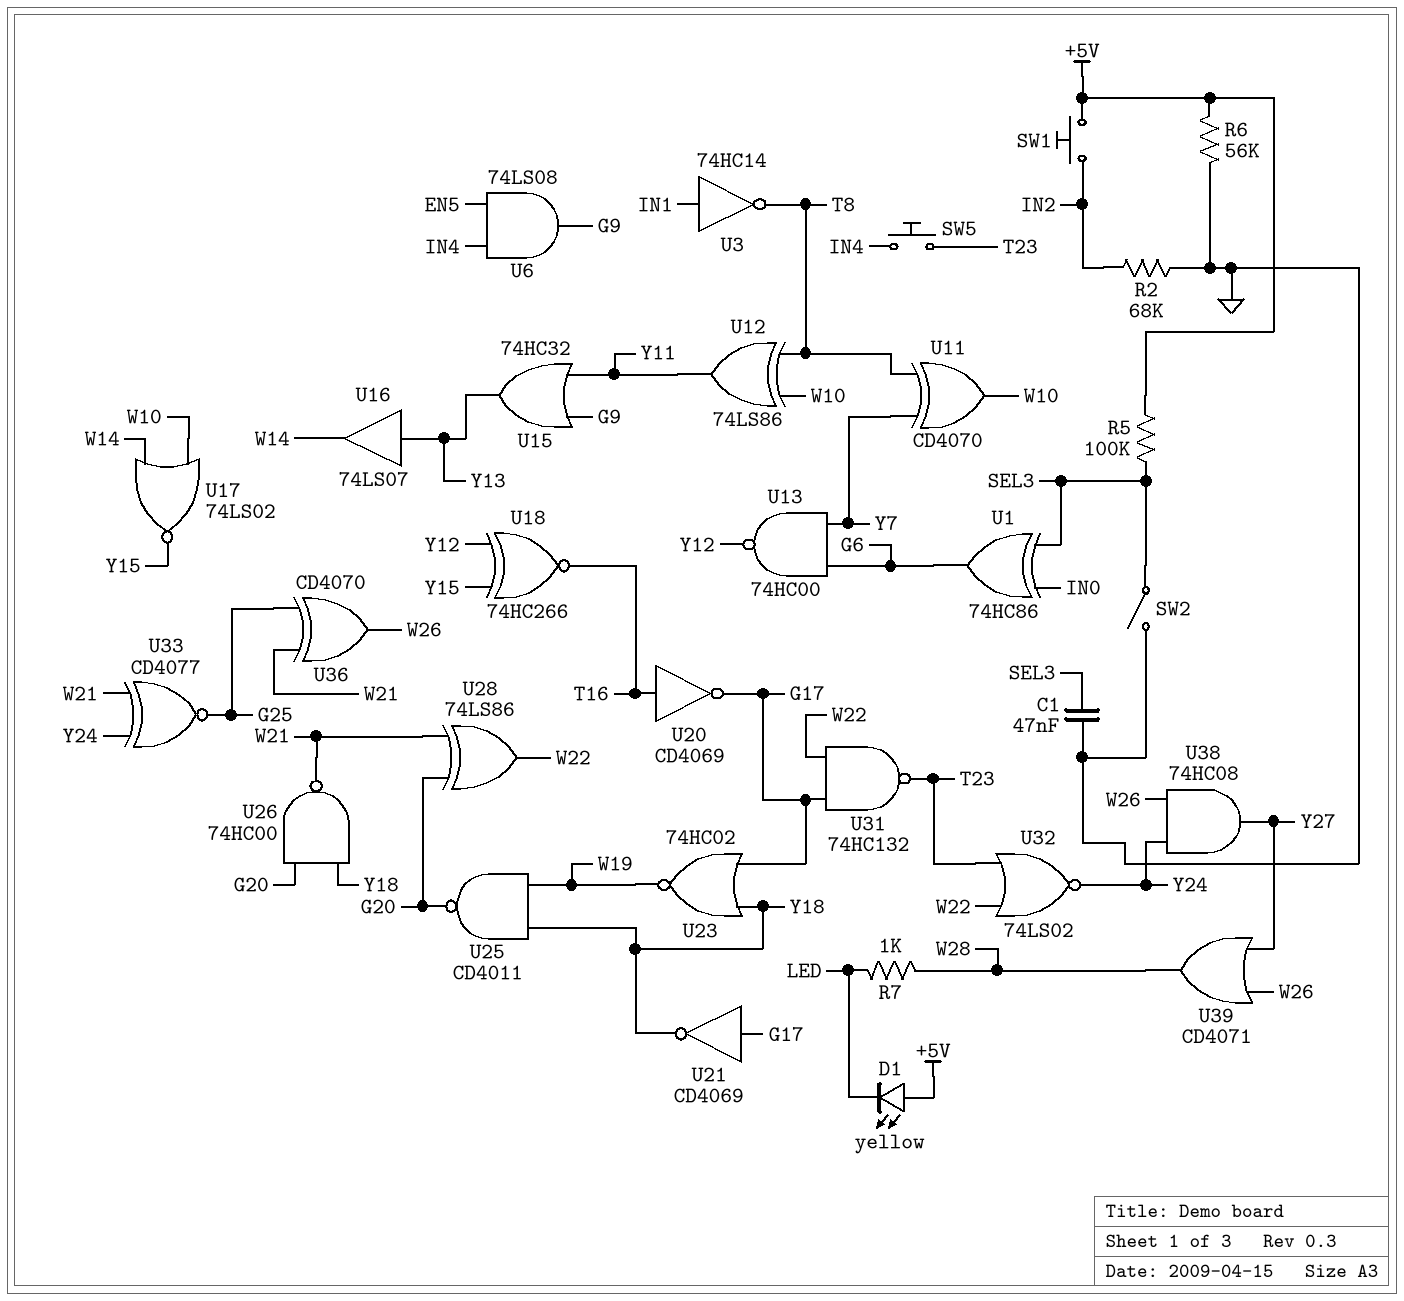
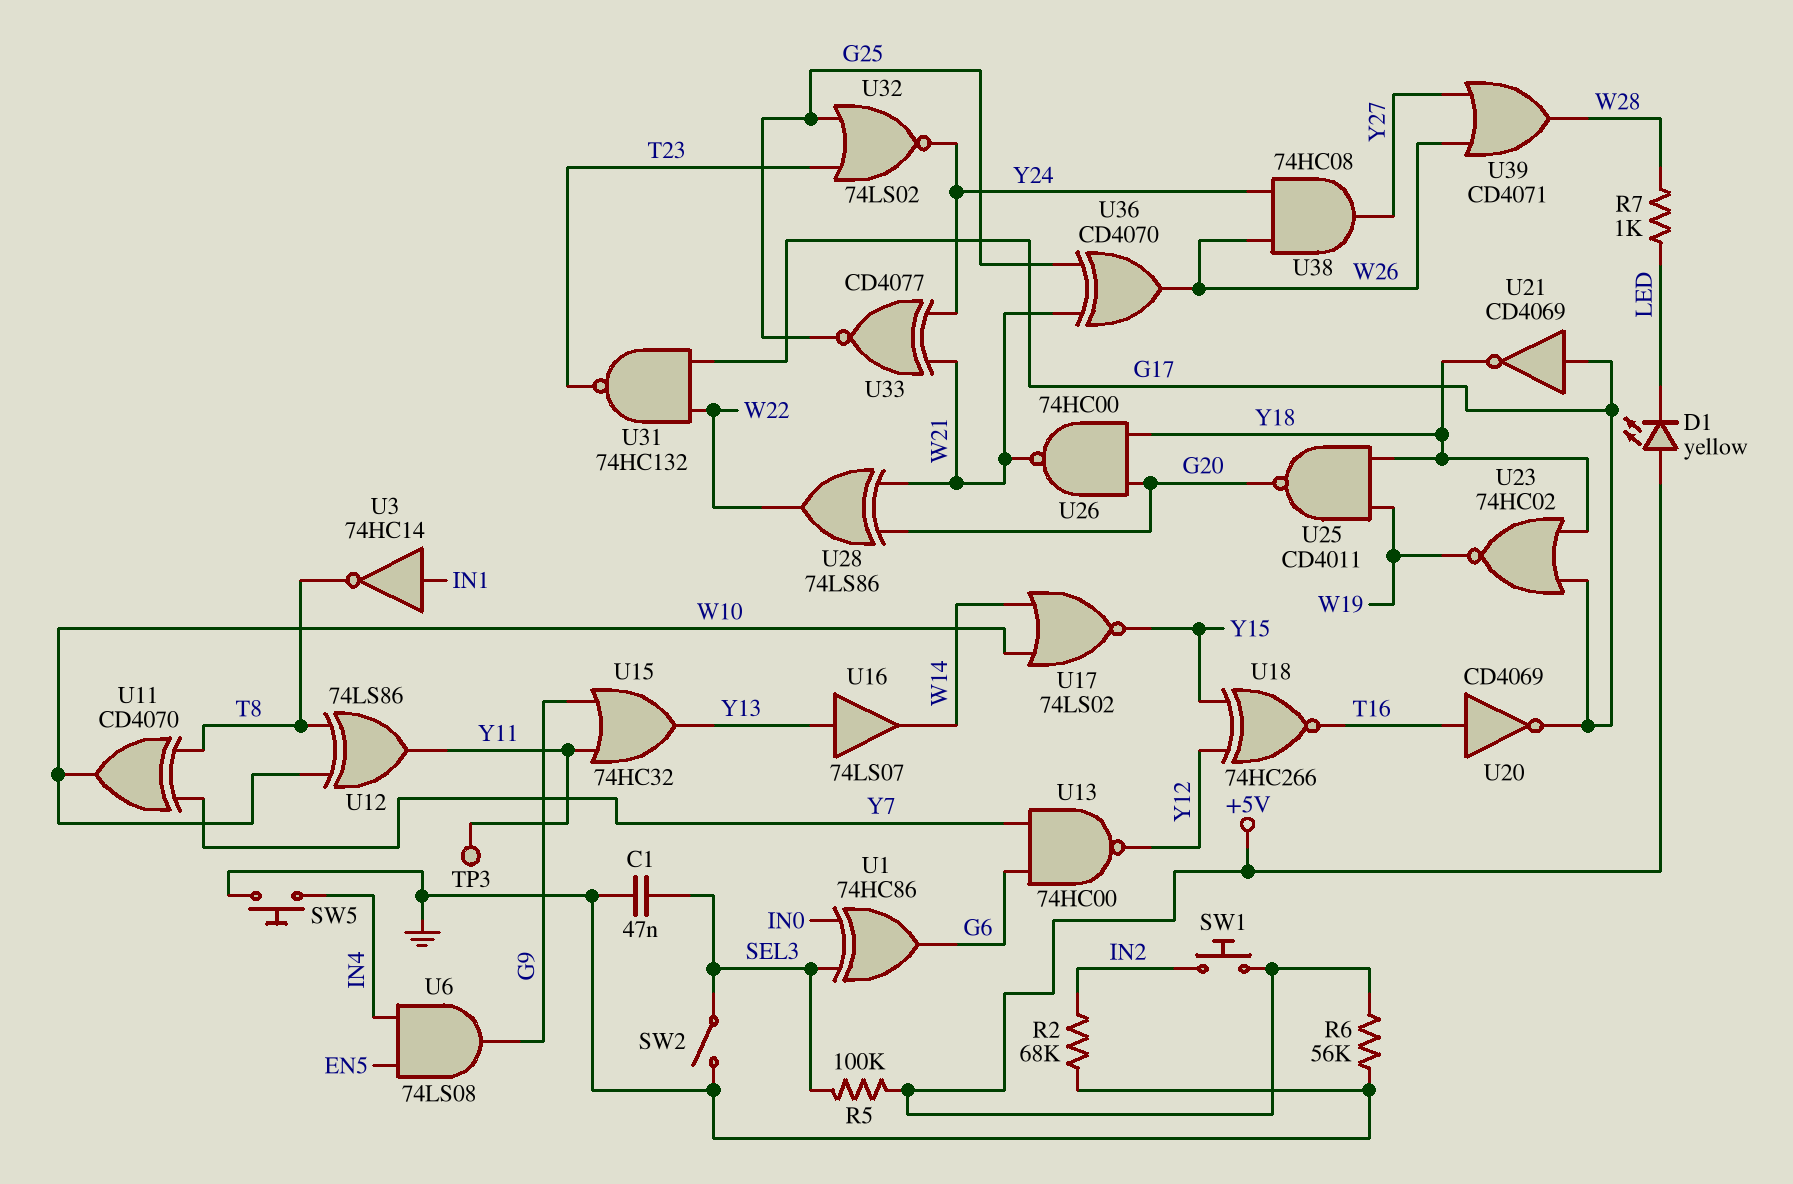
SW5: button (IN4, T23) -> button (GND, IN4)
TP3: none -> test point (Y11)
U32: NOR 74LS02 (in T23, in W22, out Y24) -> NOR 74LS02 (in G25, in T23, out Y24)

